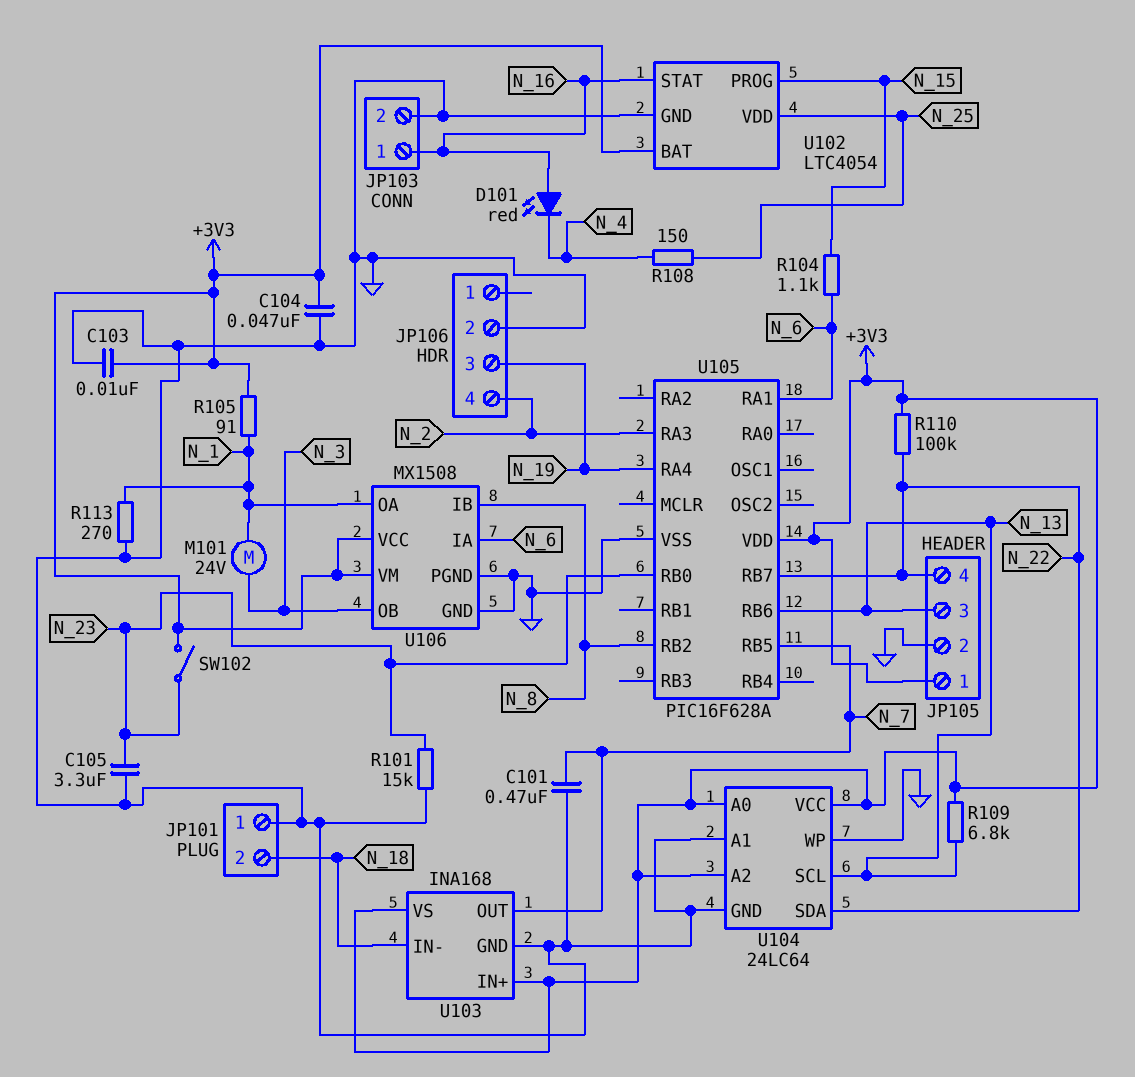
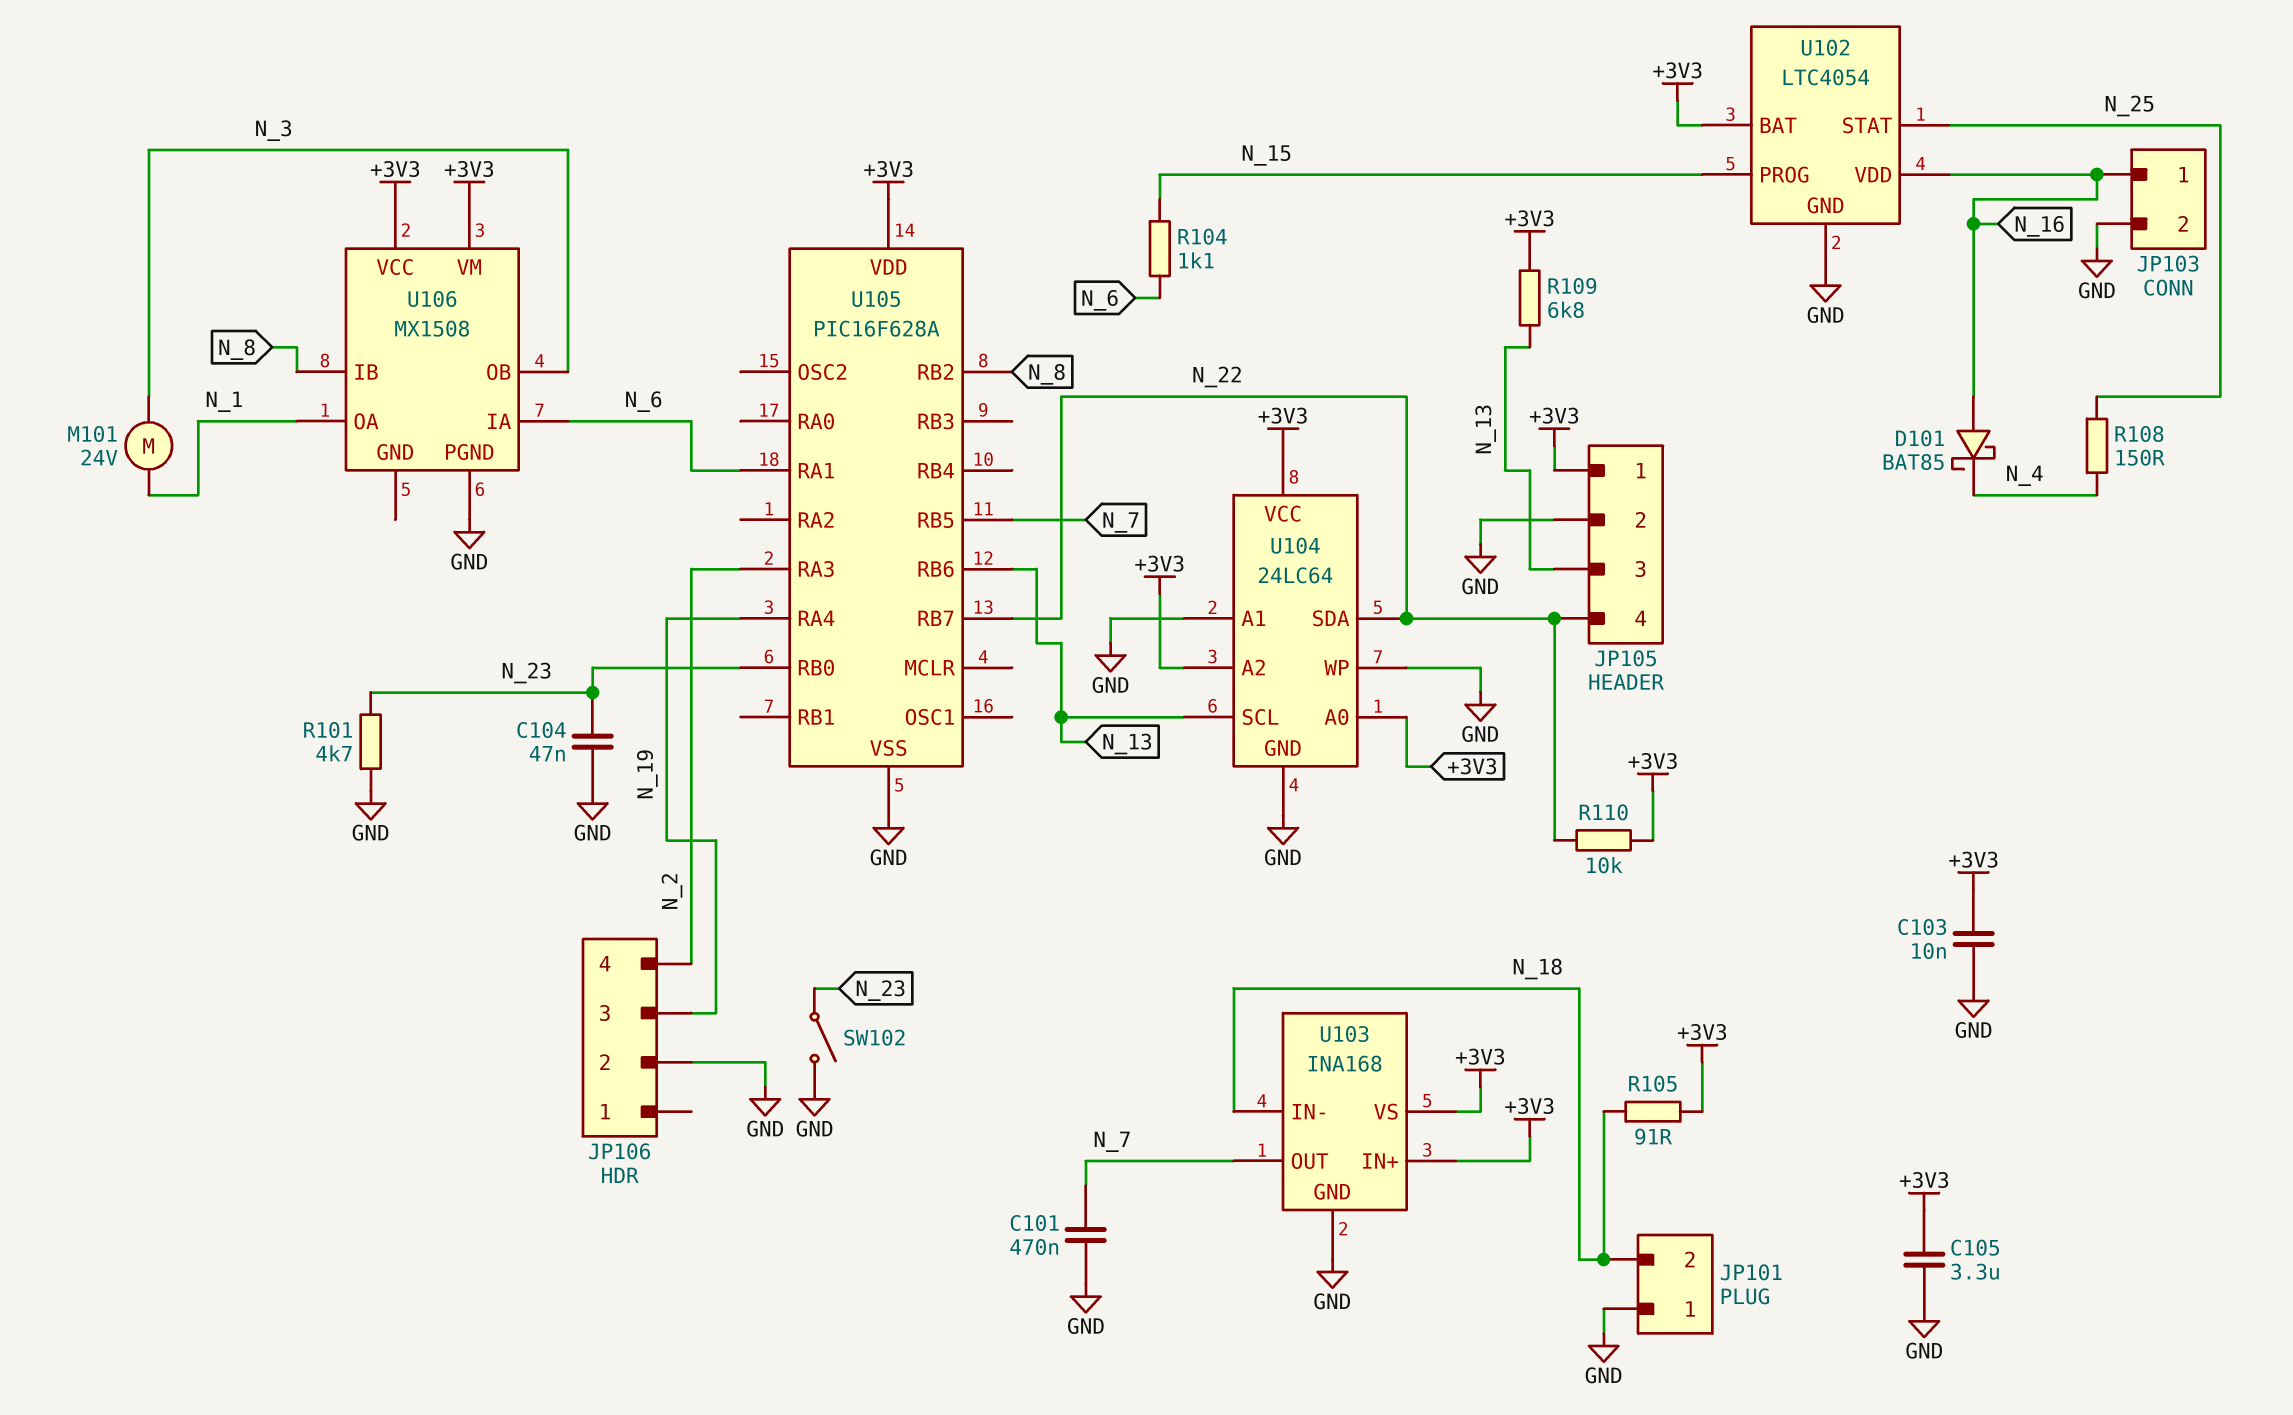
C104: 47nF (+3V3, GND) -> 47nF (GND, N_23)
C105: 3.3uF (GND, N_23) -> 3.3uF (+3V3, GND)
D101: LED red (A N_16, K N_4) -> schottky BAT85 (A N_16, K N_4)
R101: 15k (GND, N_23) -> 4.7k (GND, N_23)
R105: 91 (+3V3, N_1) -> 91 (+3V3, N_18)
R110: 100k (+3V3, N_22) -> 10k (+3V3, N_22)
R113: 270 (GND, N_1) -> none
SW102: switch (+3V3, N_23) -> switch (GND, N_23)
U102 pin STAT: N_16 -> N_25
U102 pin VDD: N_25 -> N_16
U106 pin GND: GND -> none

